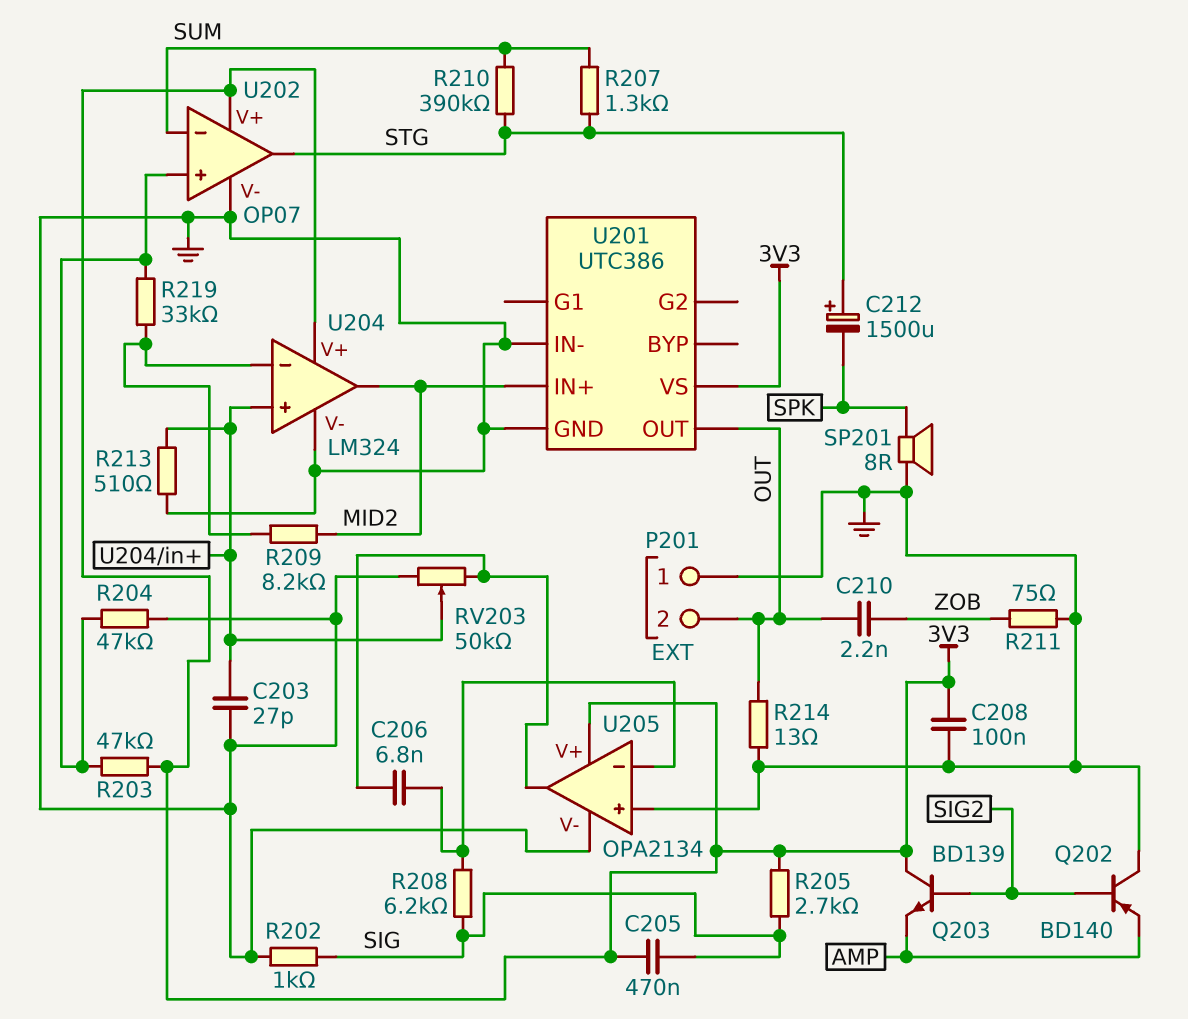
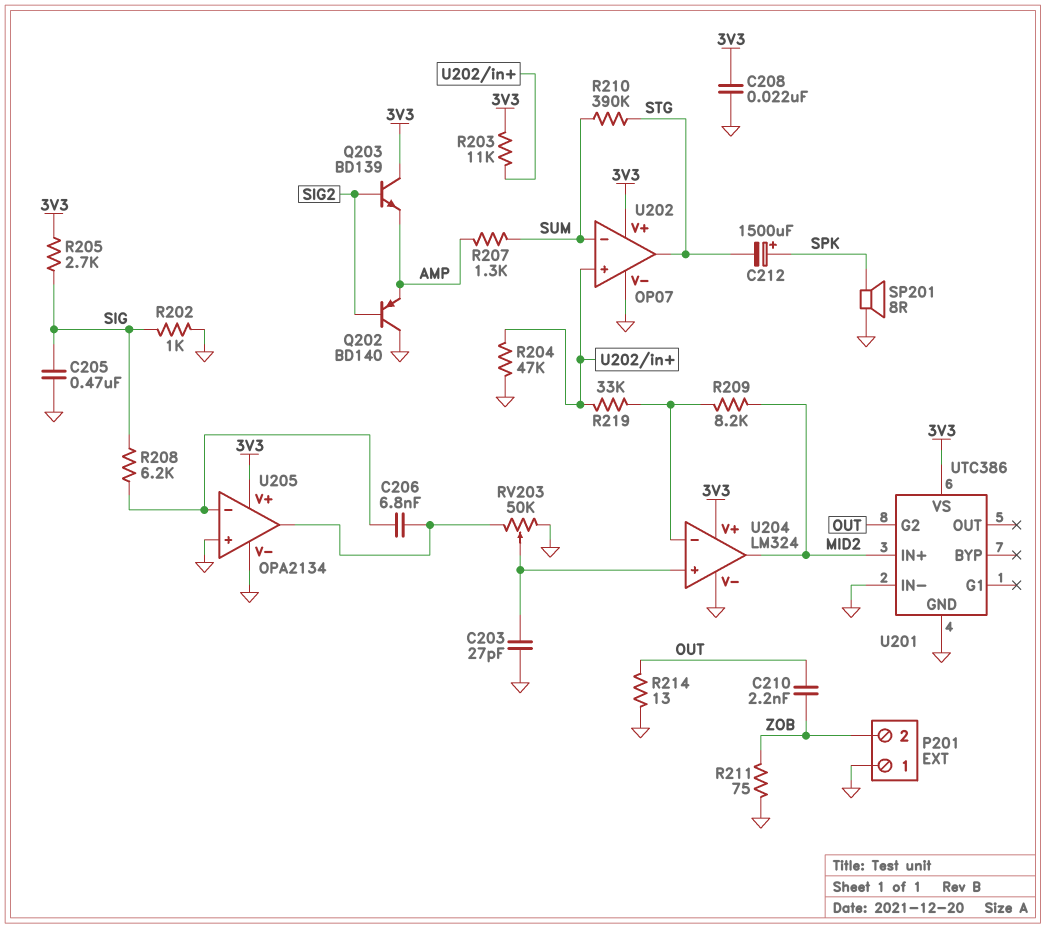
C205: 470nF (3V3, SIG) -> 470nF (GND, SIG)
C208: 100nF (3V3, GND) -> 22nF (3V3, GND)
C212: 1500uF (plus STG, minus SPK) -> 1500uF (plus SPK, minus STG)
P201 pin 2: OUT -> ZOB
R203: 47k (3V3, U202/in+) -> 11k (3V3, U202/in+)
R207: 1.3k (STG, SUM) -> 1.3k (AMP, SUM)
R213: 510 (GND, U204/in+) -> none
U201 pin G2: none -> OUT
U201 pin OUT: OUT -> none

